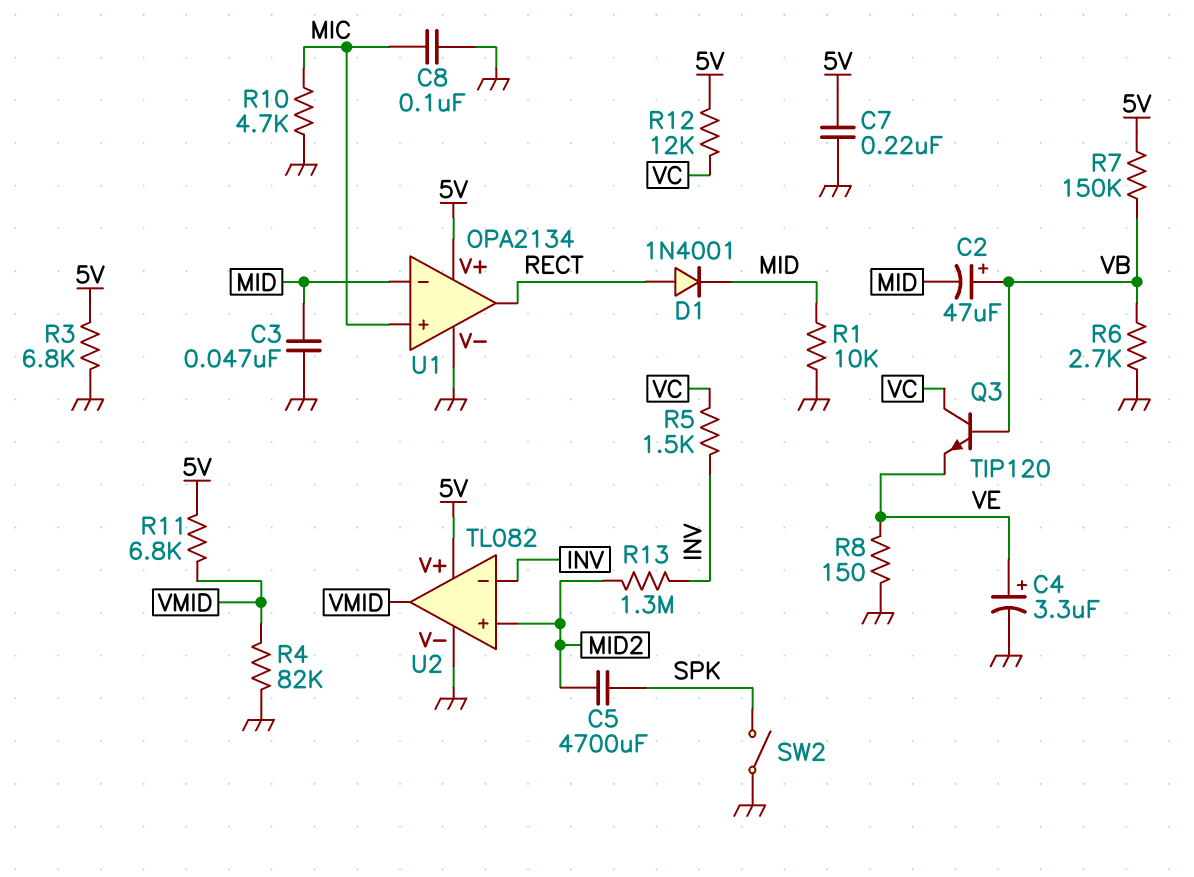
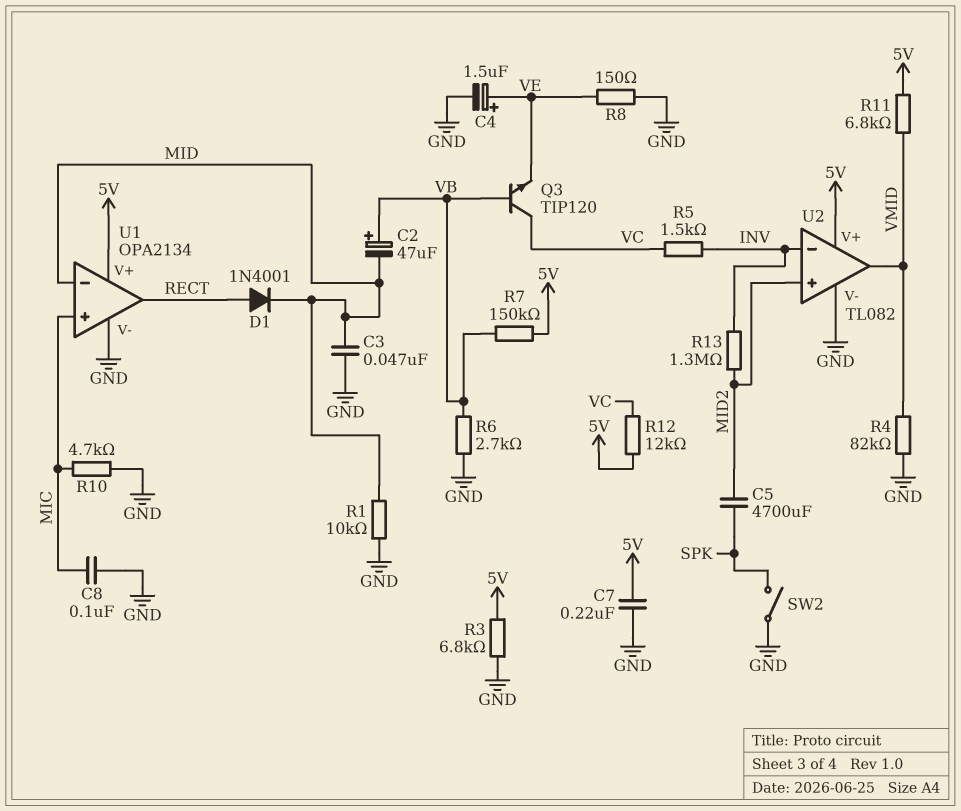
C4: 3.3uF (plus VE, minus GND) -> 1.5uF (plus VE, minus GND)

